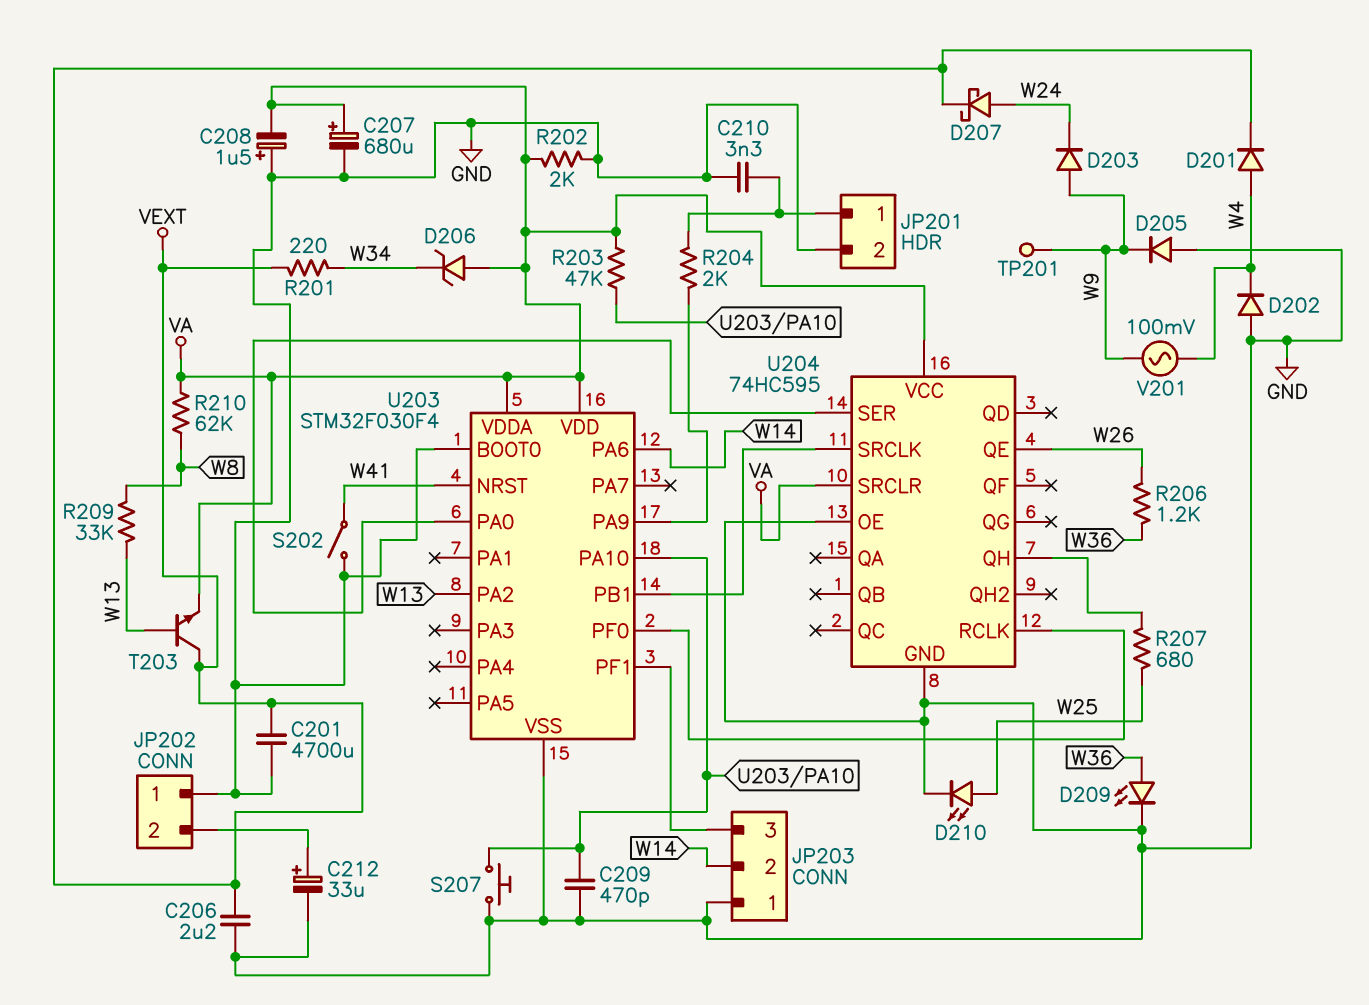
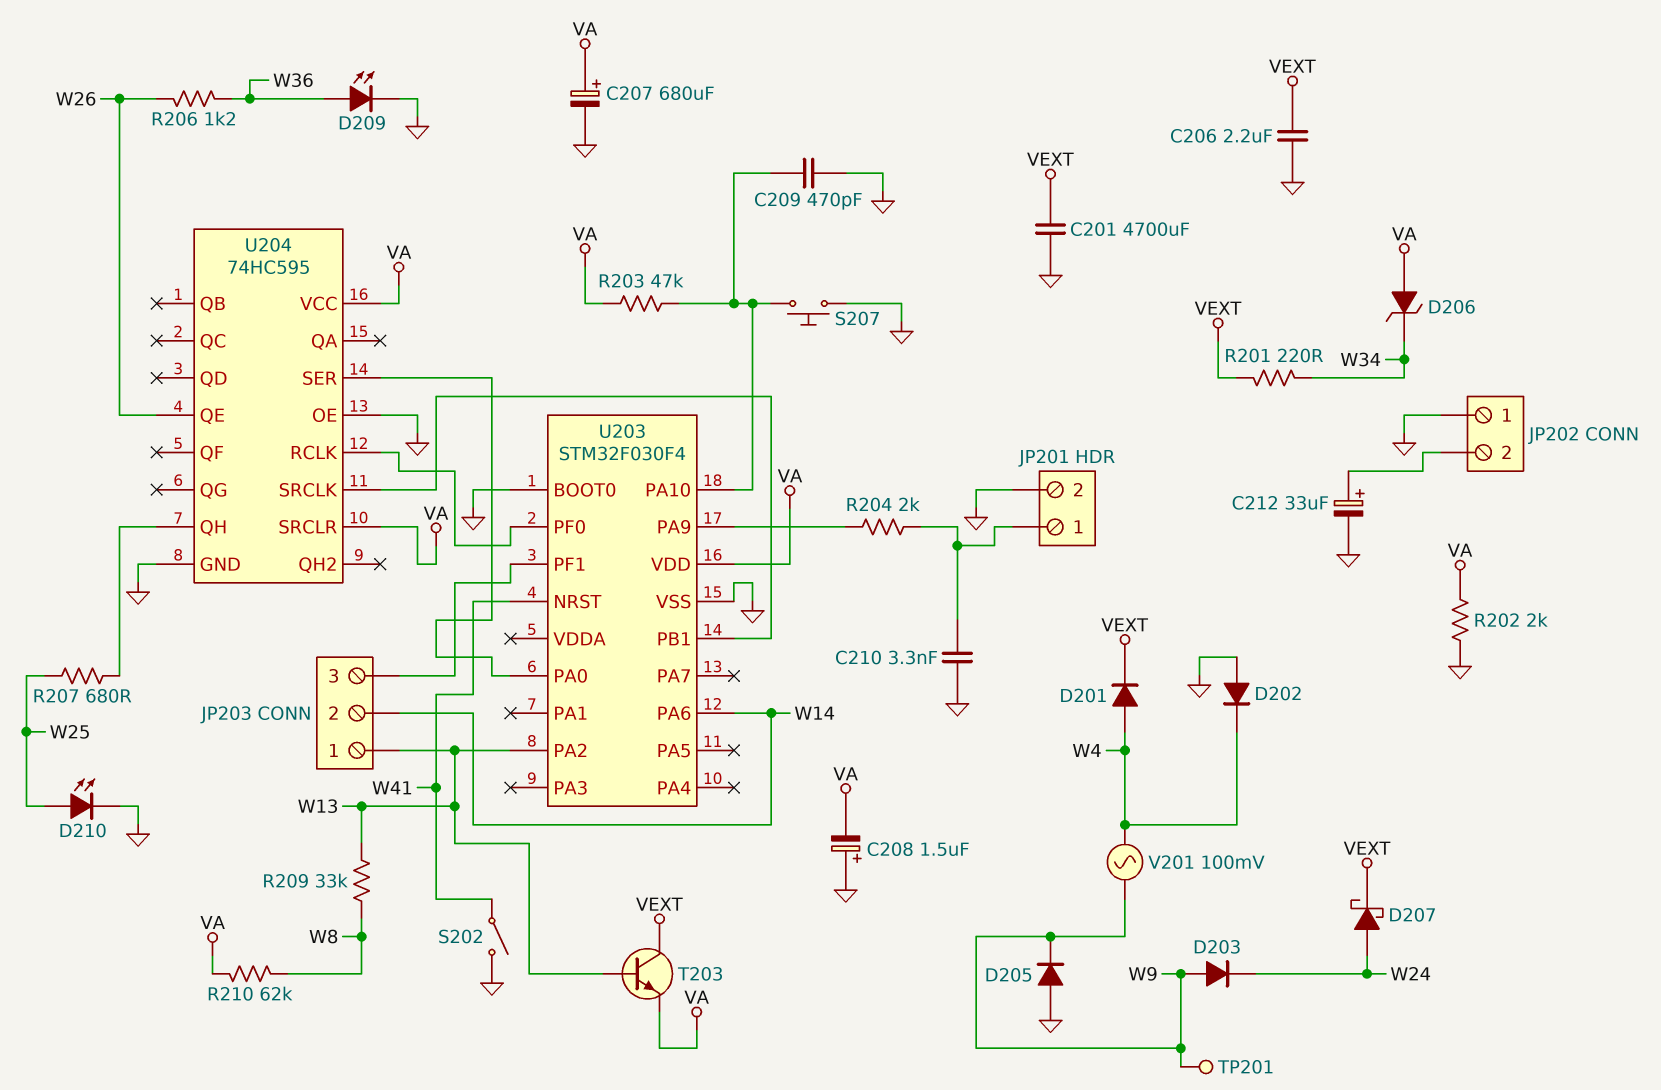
JP203 pin 1: GND -> W13
U203 pin VDDA: VA -> none

